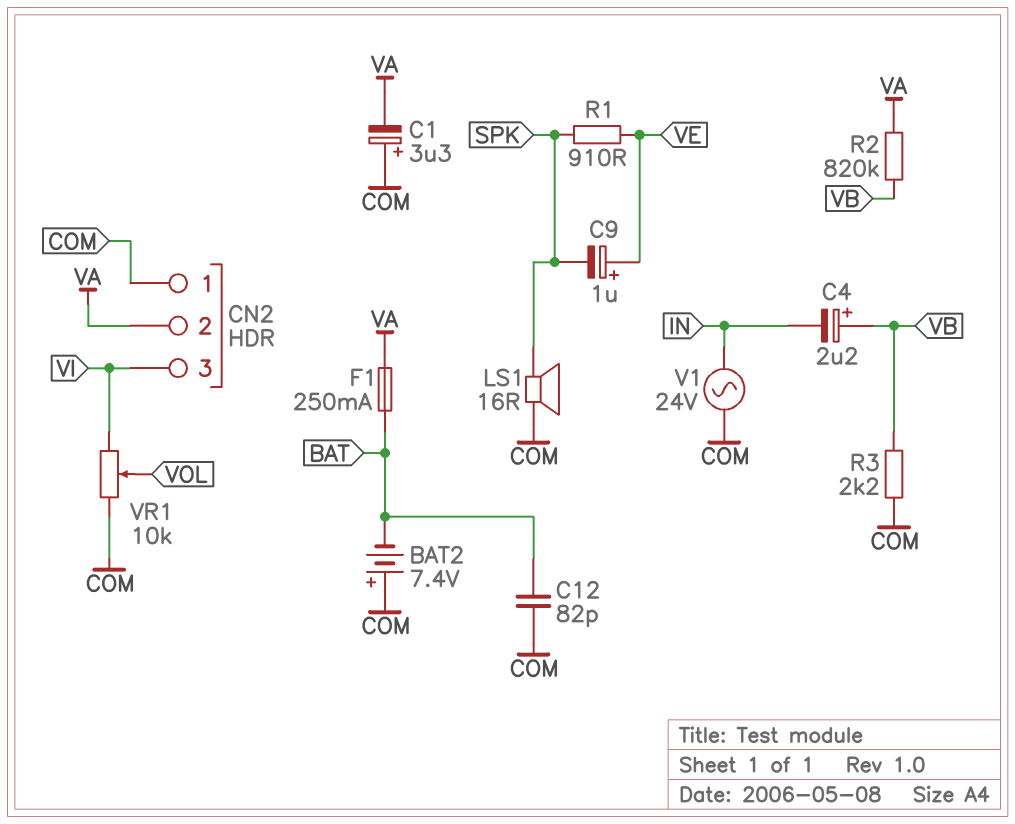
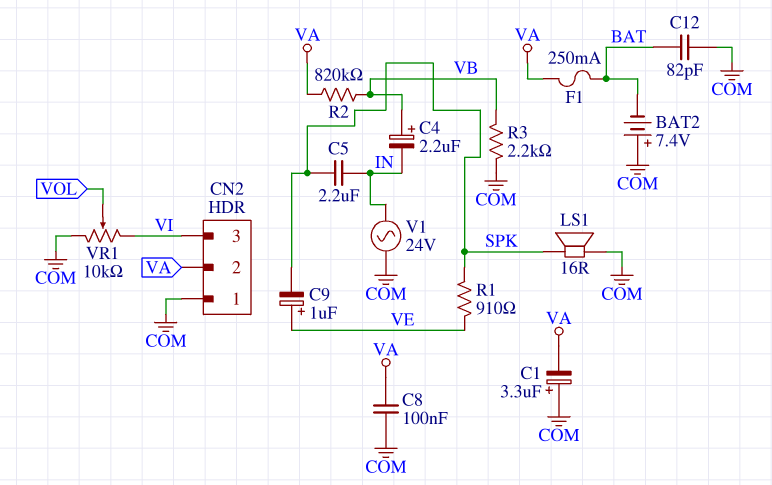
C5: none -> 2.2uF (IN, SPK)
C8: none -> 100nF (COM, VA)

